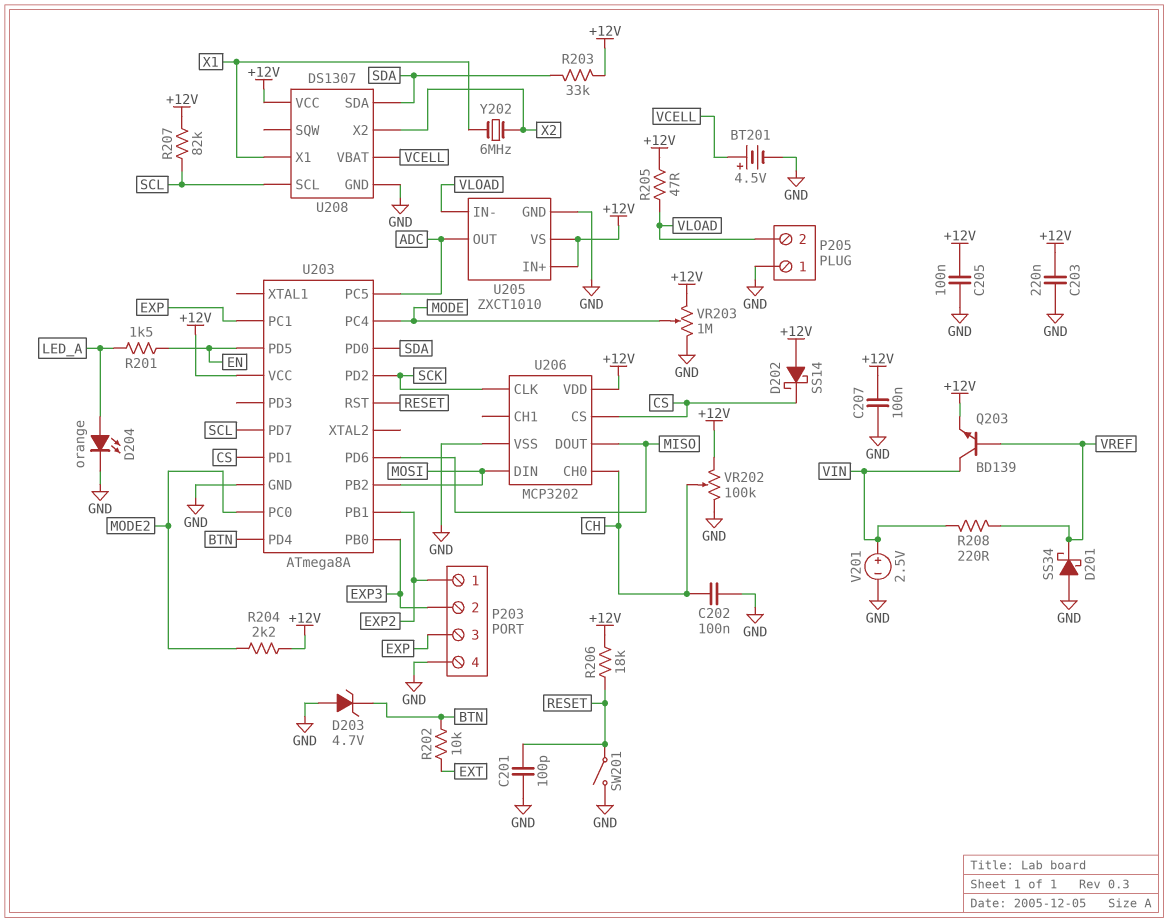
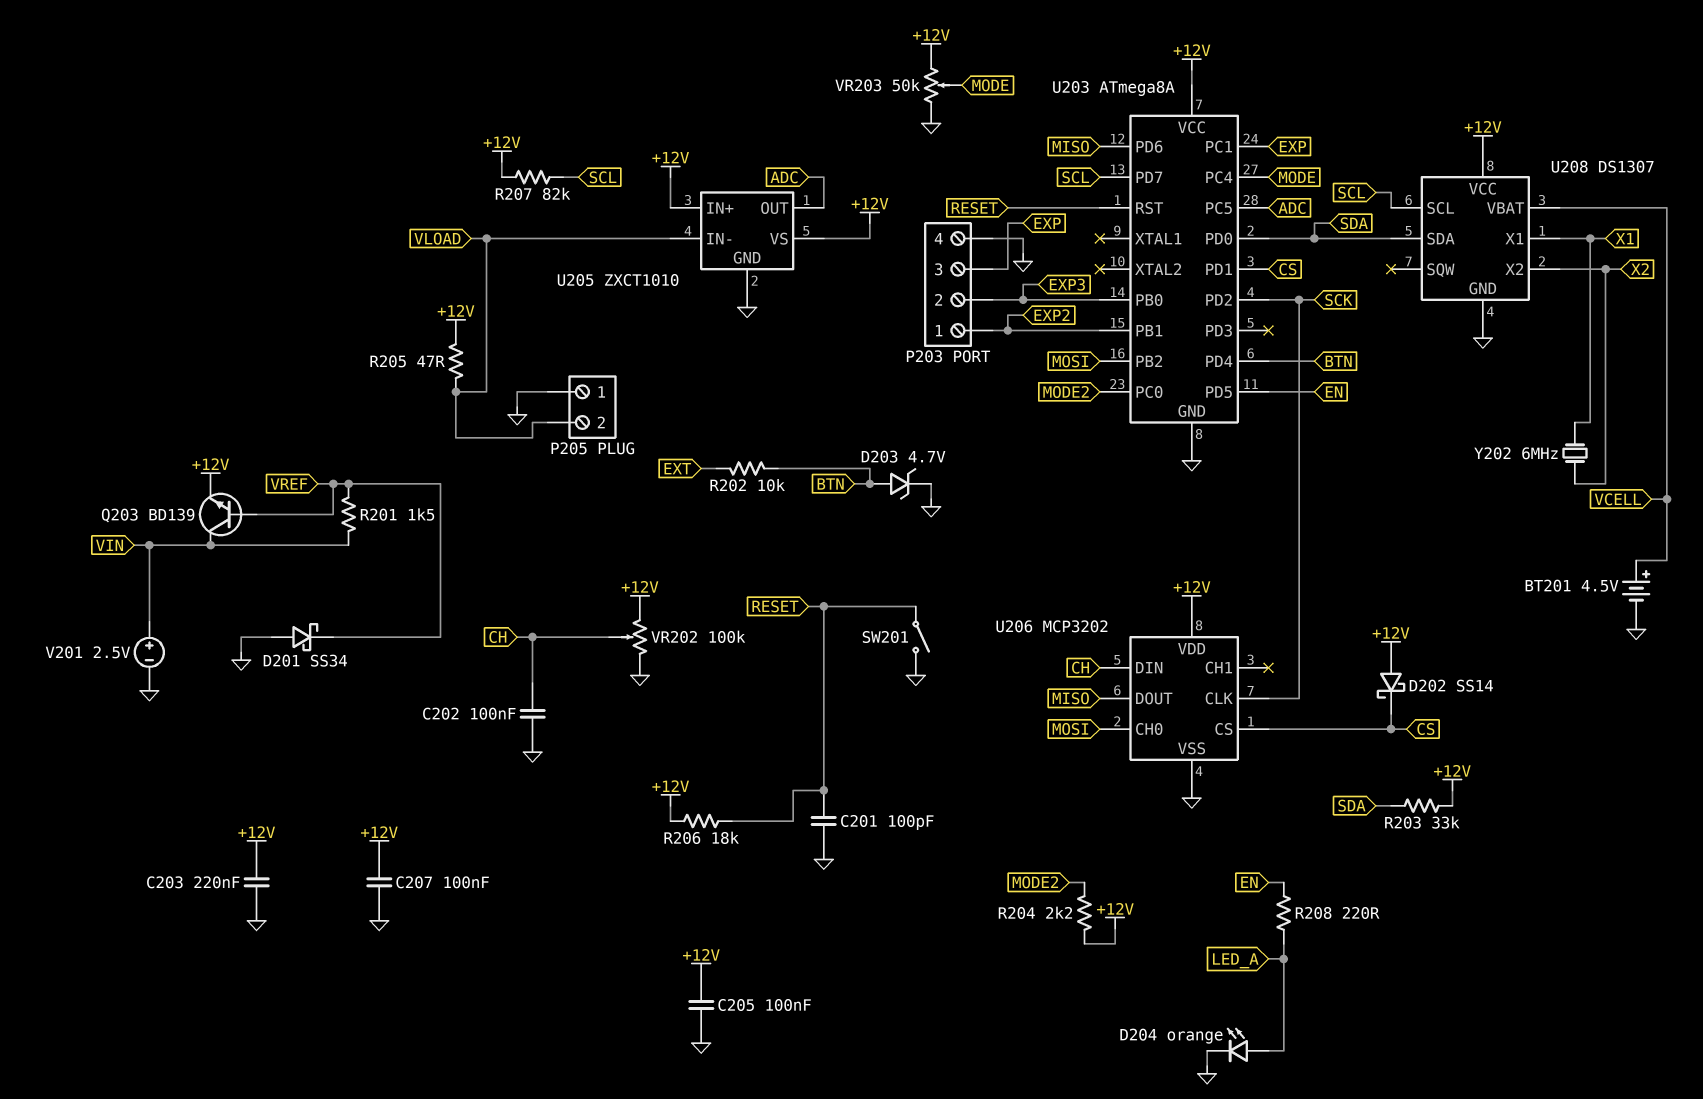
D203: zener 4.7V (A GND, K BTN) -> zener 4.7V (A BTN, K GND)
R201: 1.5k (EN, LED_A) -> 1.5k (VIN, VREF)
R208: 220 (VIN, VREF) -> 220 (EN, LED_A)
U206 pin CH0: CH -> MOSI
U206 pin DIN: MOSI -> CH
VR203: 1M (+12V, GND, wiper MODE) -> 50k (+12V, GND, wiper MODE)

